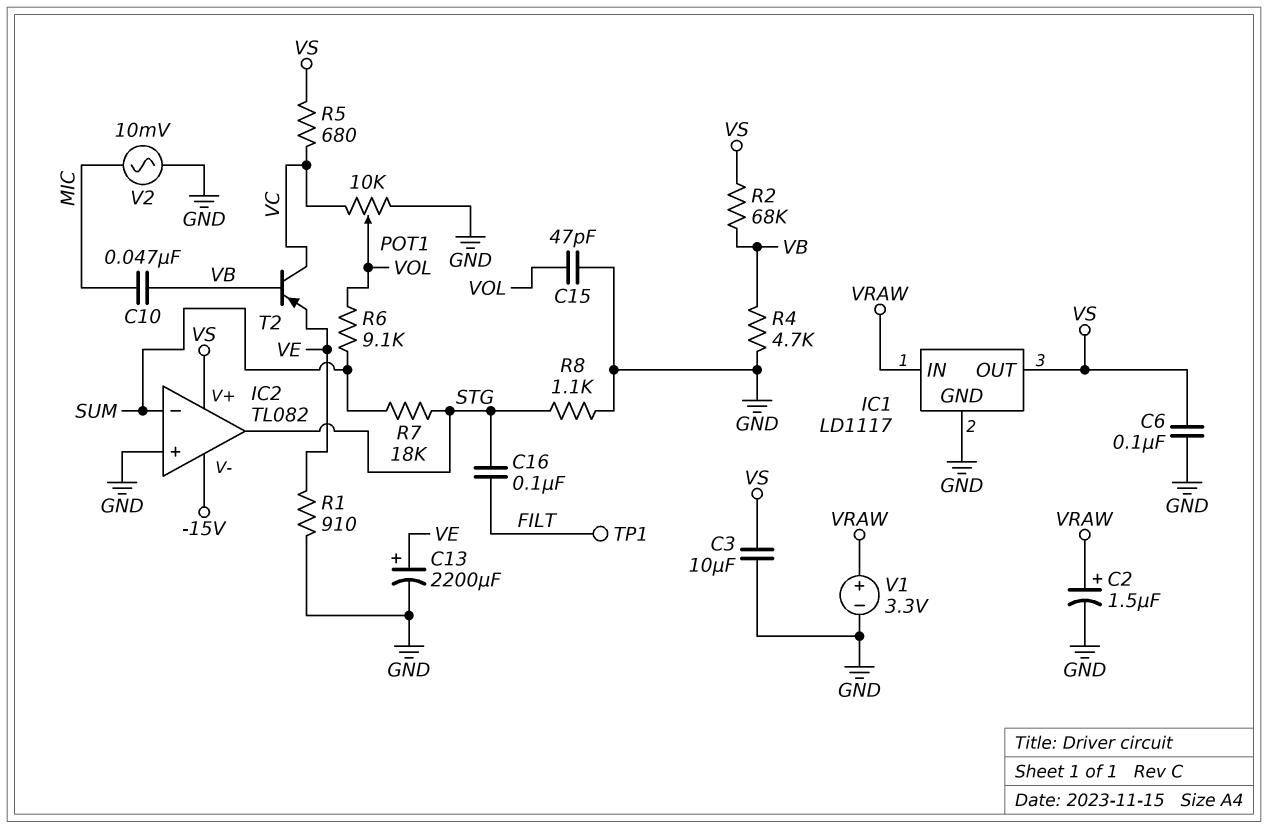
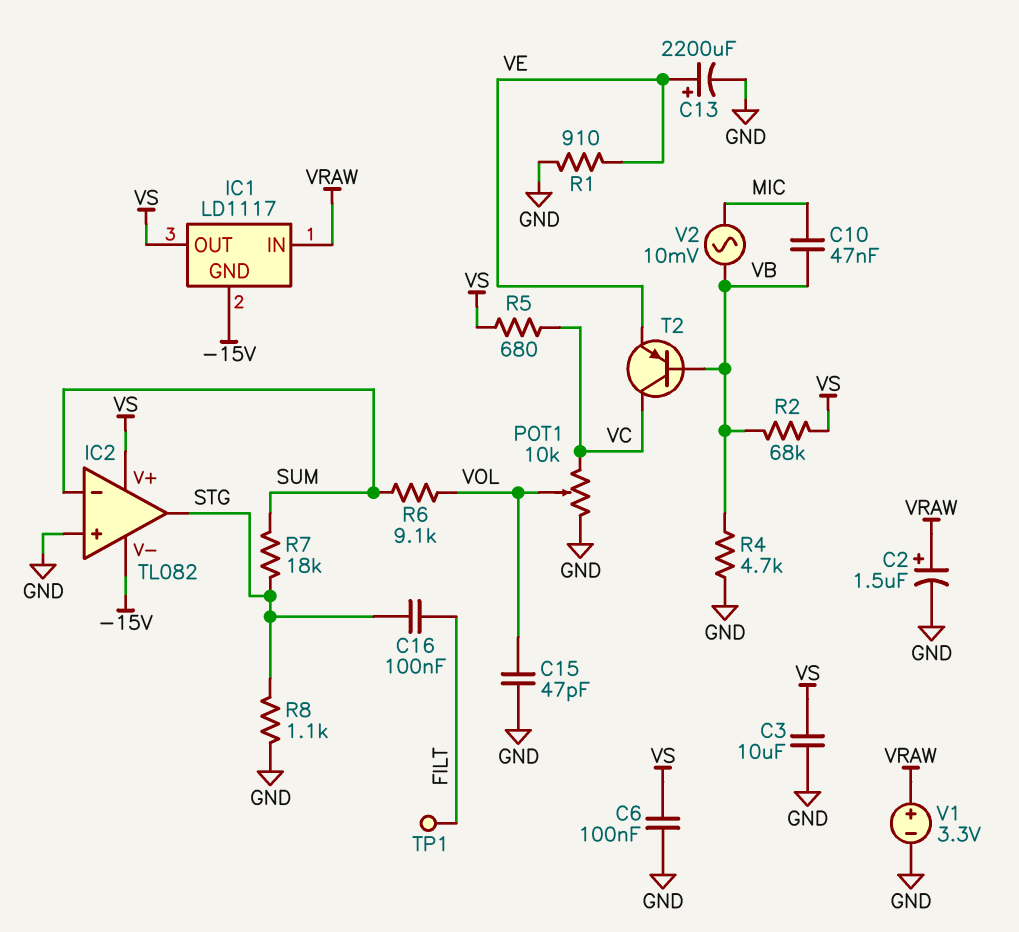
IC1 pin GND: GND -> -15V
V2: AC 10mV (GND, MIC) -> AC 10mV (MIC, VB)

